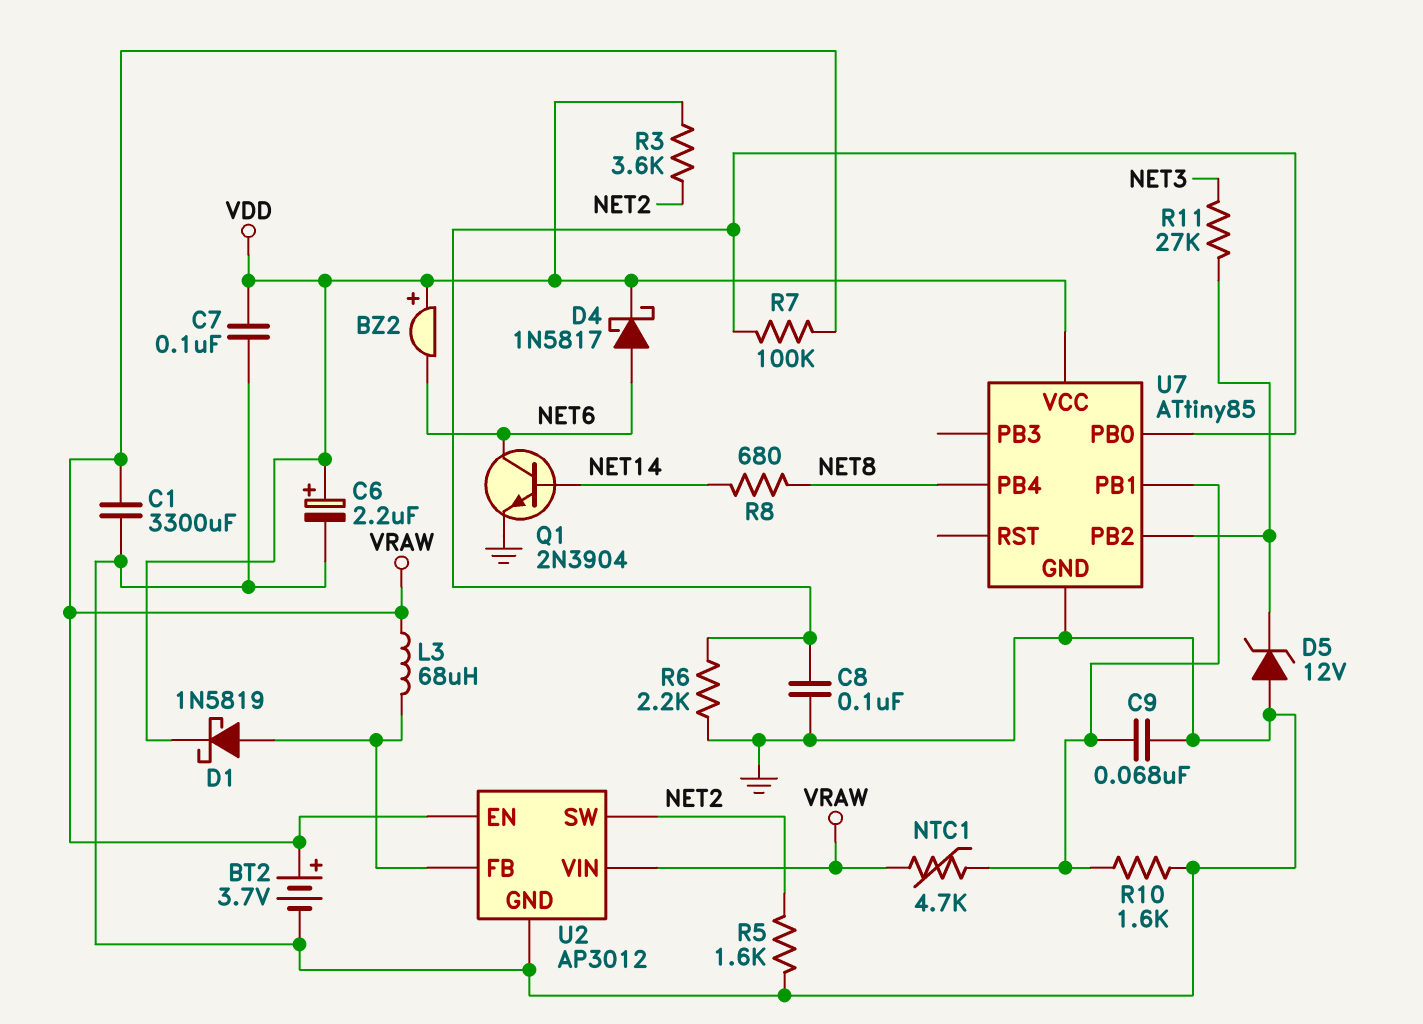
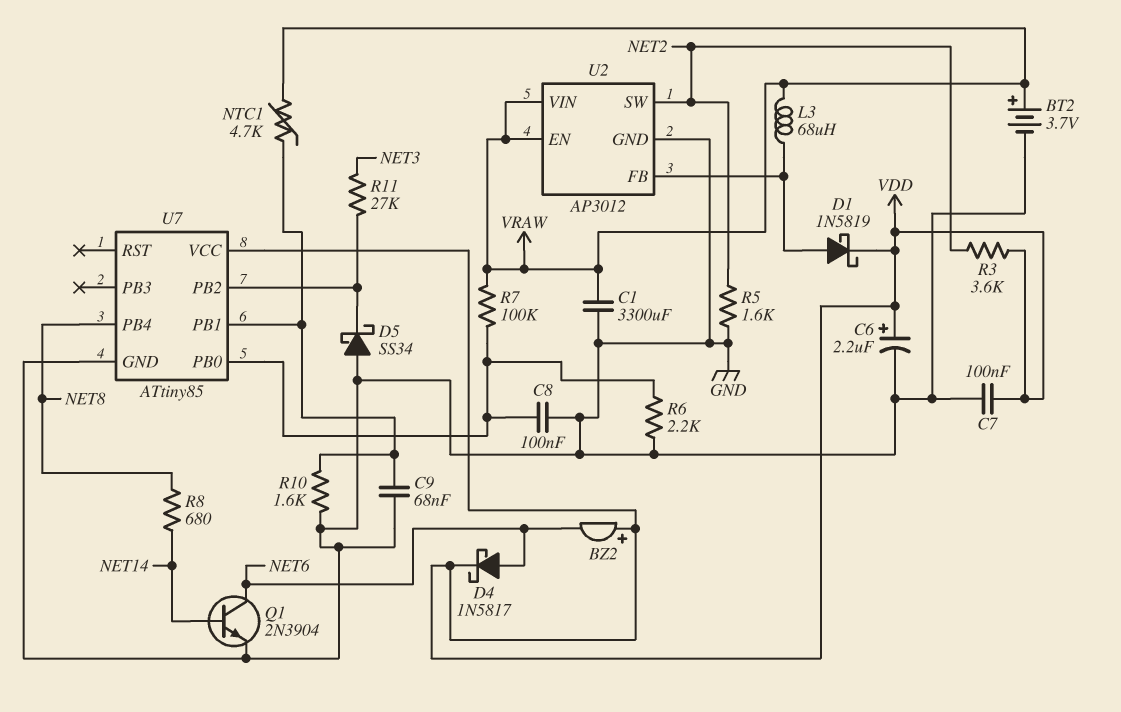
D5: zener 12V (A GND, K U7/PB2) -> schottky SS34 (A GND, K U7/PB2)

